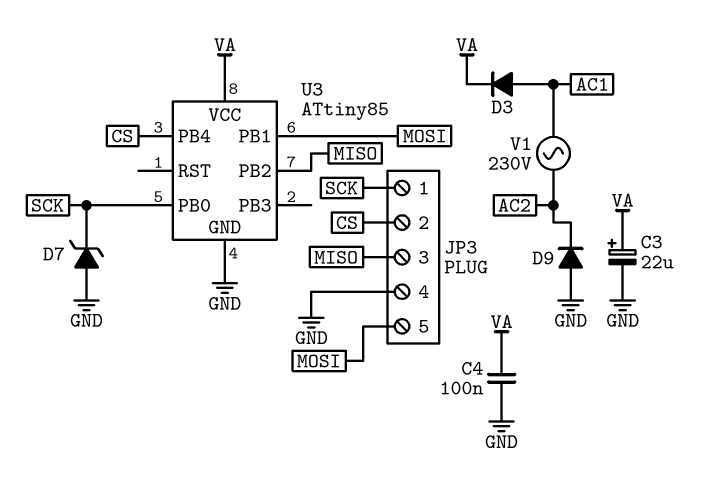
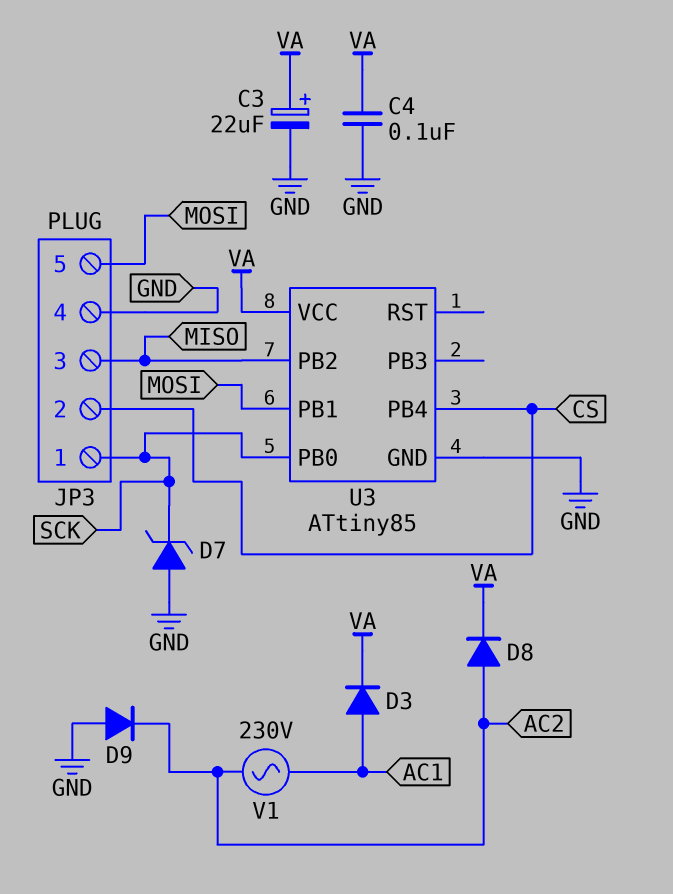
D8: none -> diode (A AC2, K VA)

